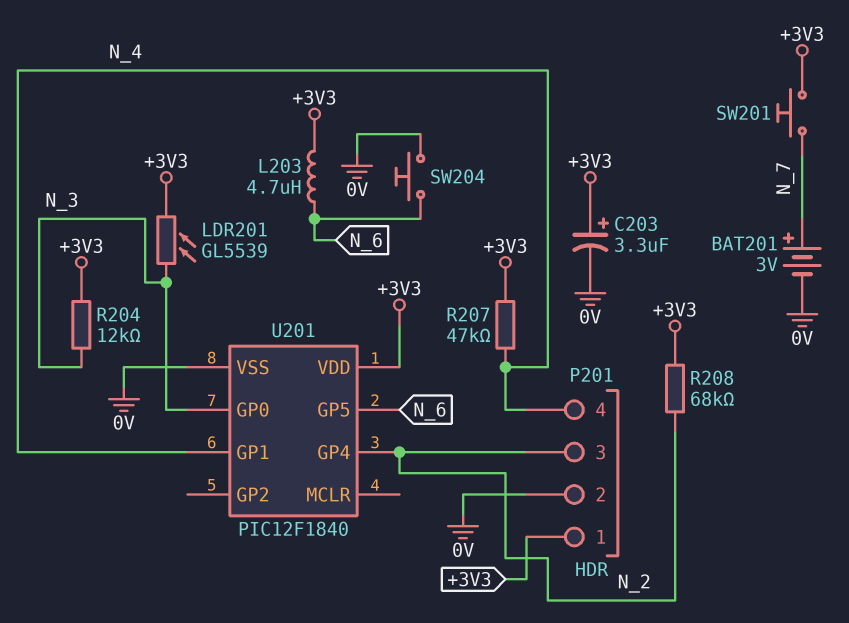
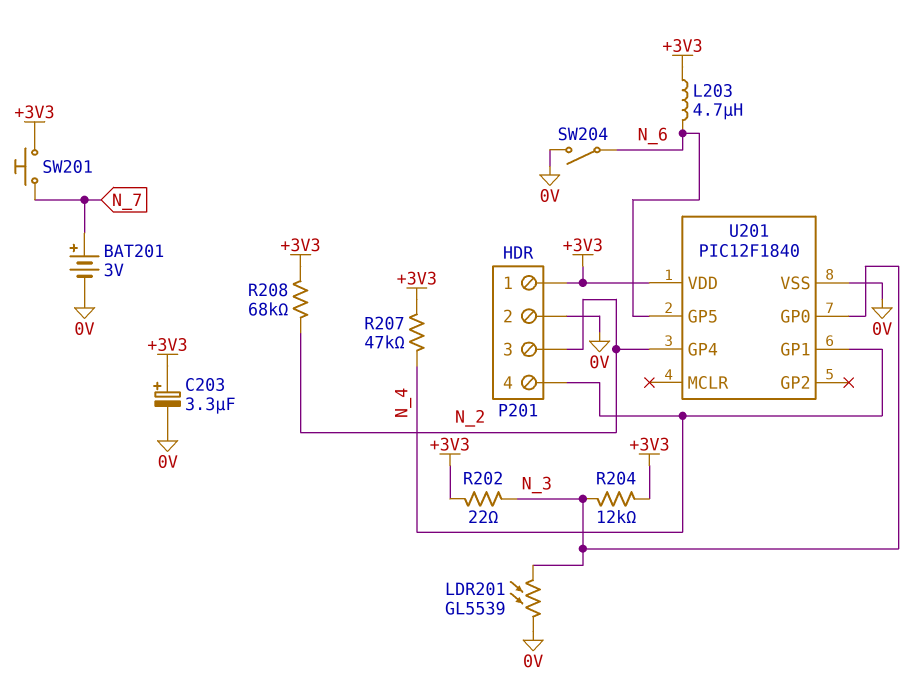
LDR201: GL5539 (+3V3, N_3) -> GL5539 (0V, N_3)
R202: none -> 22 (+3V3, N_3)
SW204: button (0V, N_6) -> switch (0V, N_6)

